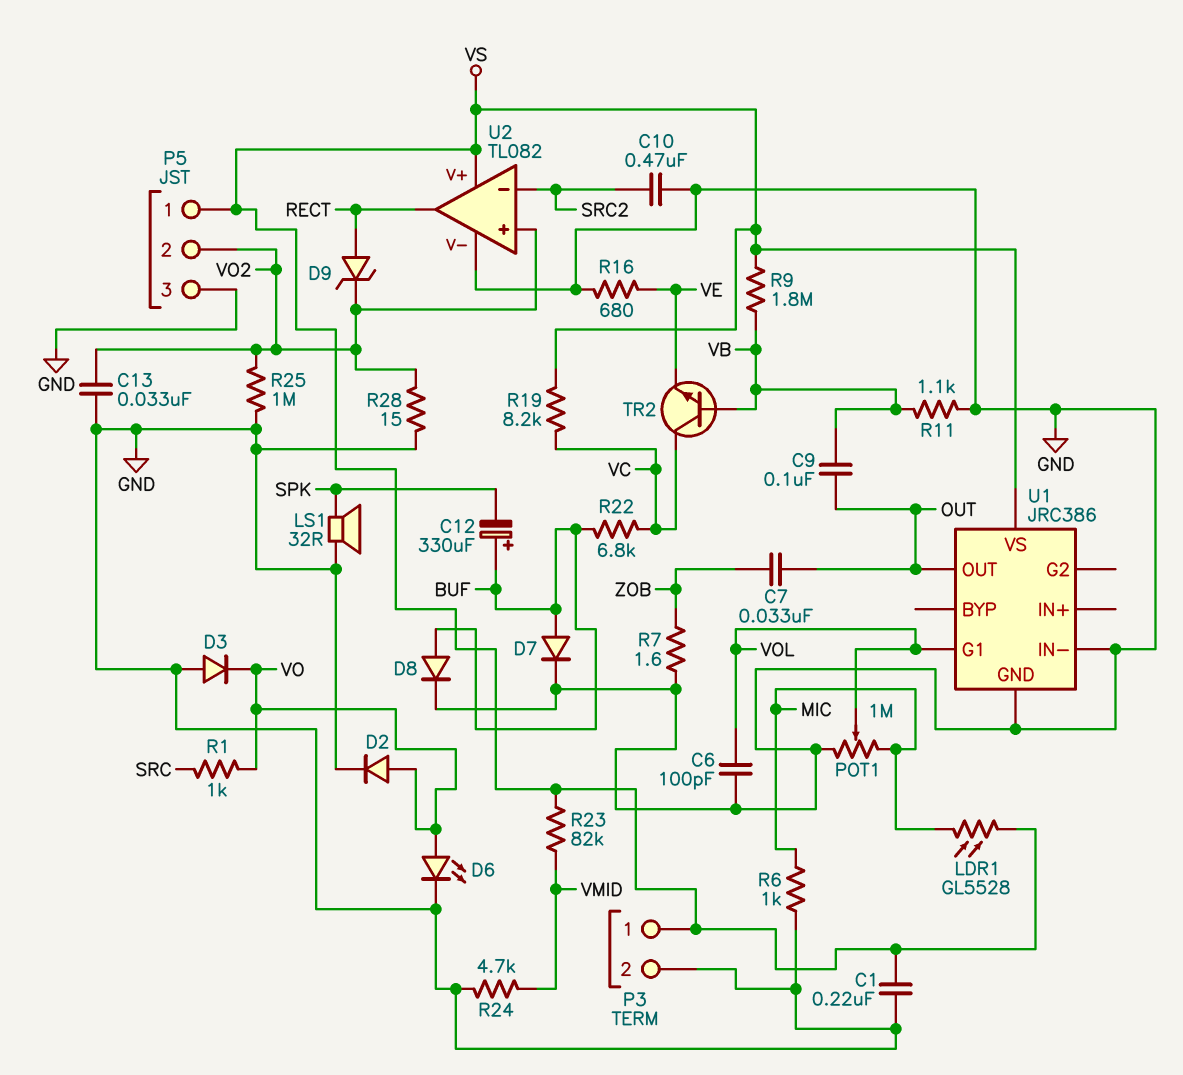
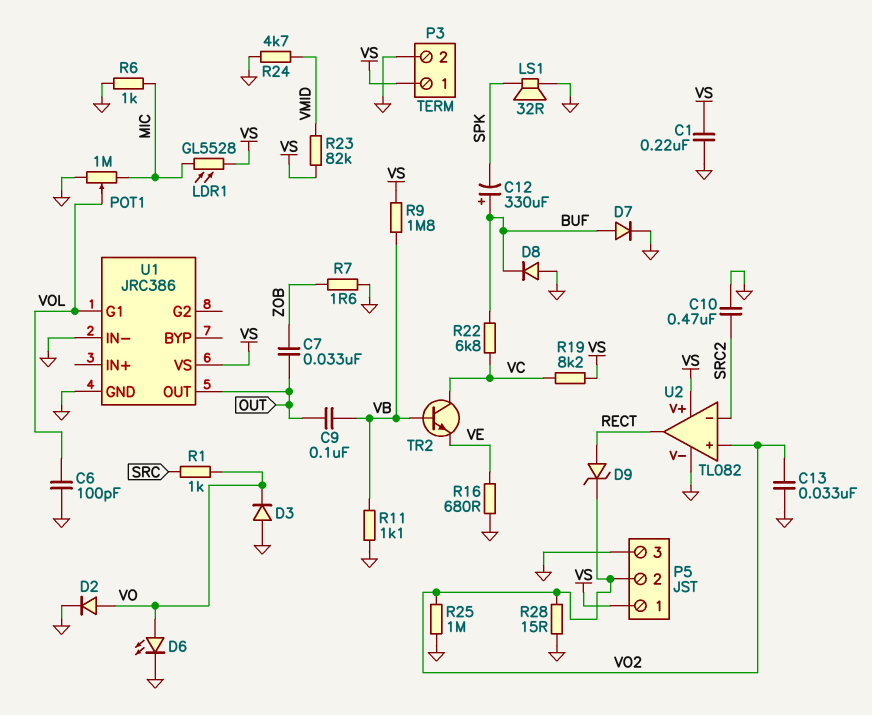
D8: diode (A BUF, K GND) -> diode (A GND, K BUF)

